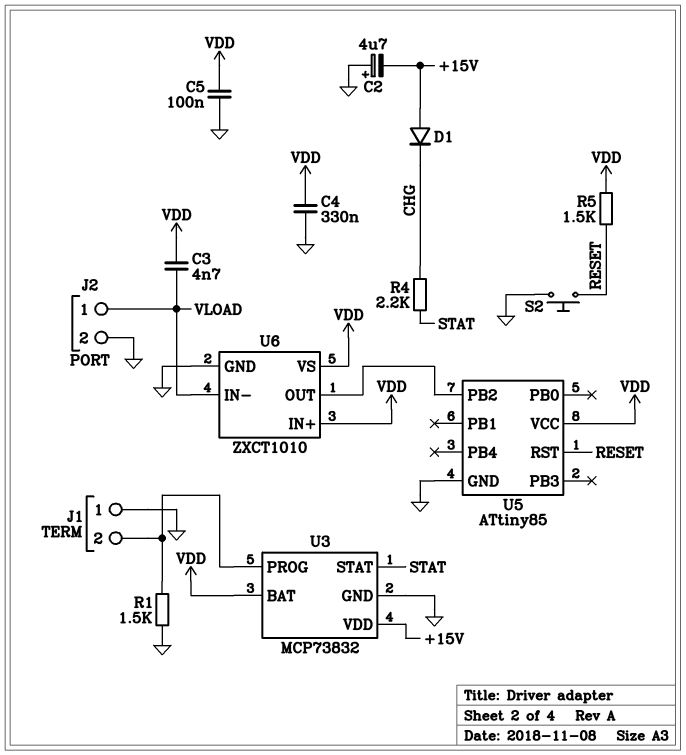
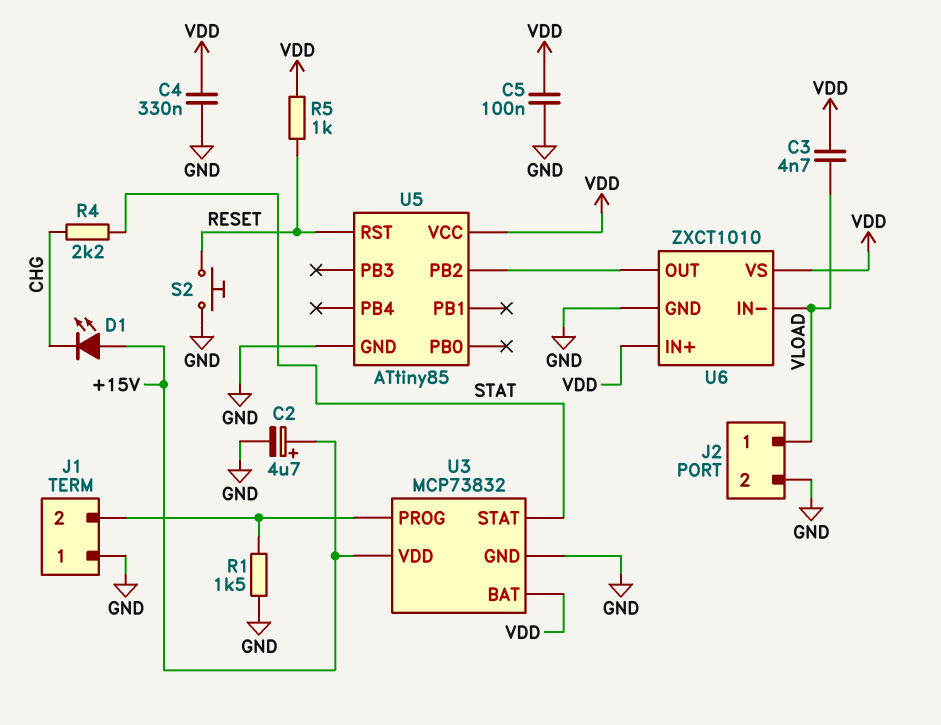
C2: 4.7uF (plus GND, minus +15V) -> 4.7uF (plus +15V, minus GND)
D1: diode (A +15V, K CHG) -> LED (A +15V, K CHG)
R5: 1.5k (RESET, VDD) -> 1k (RESET, VDD)

